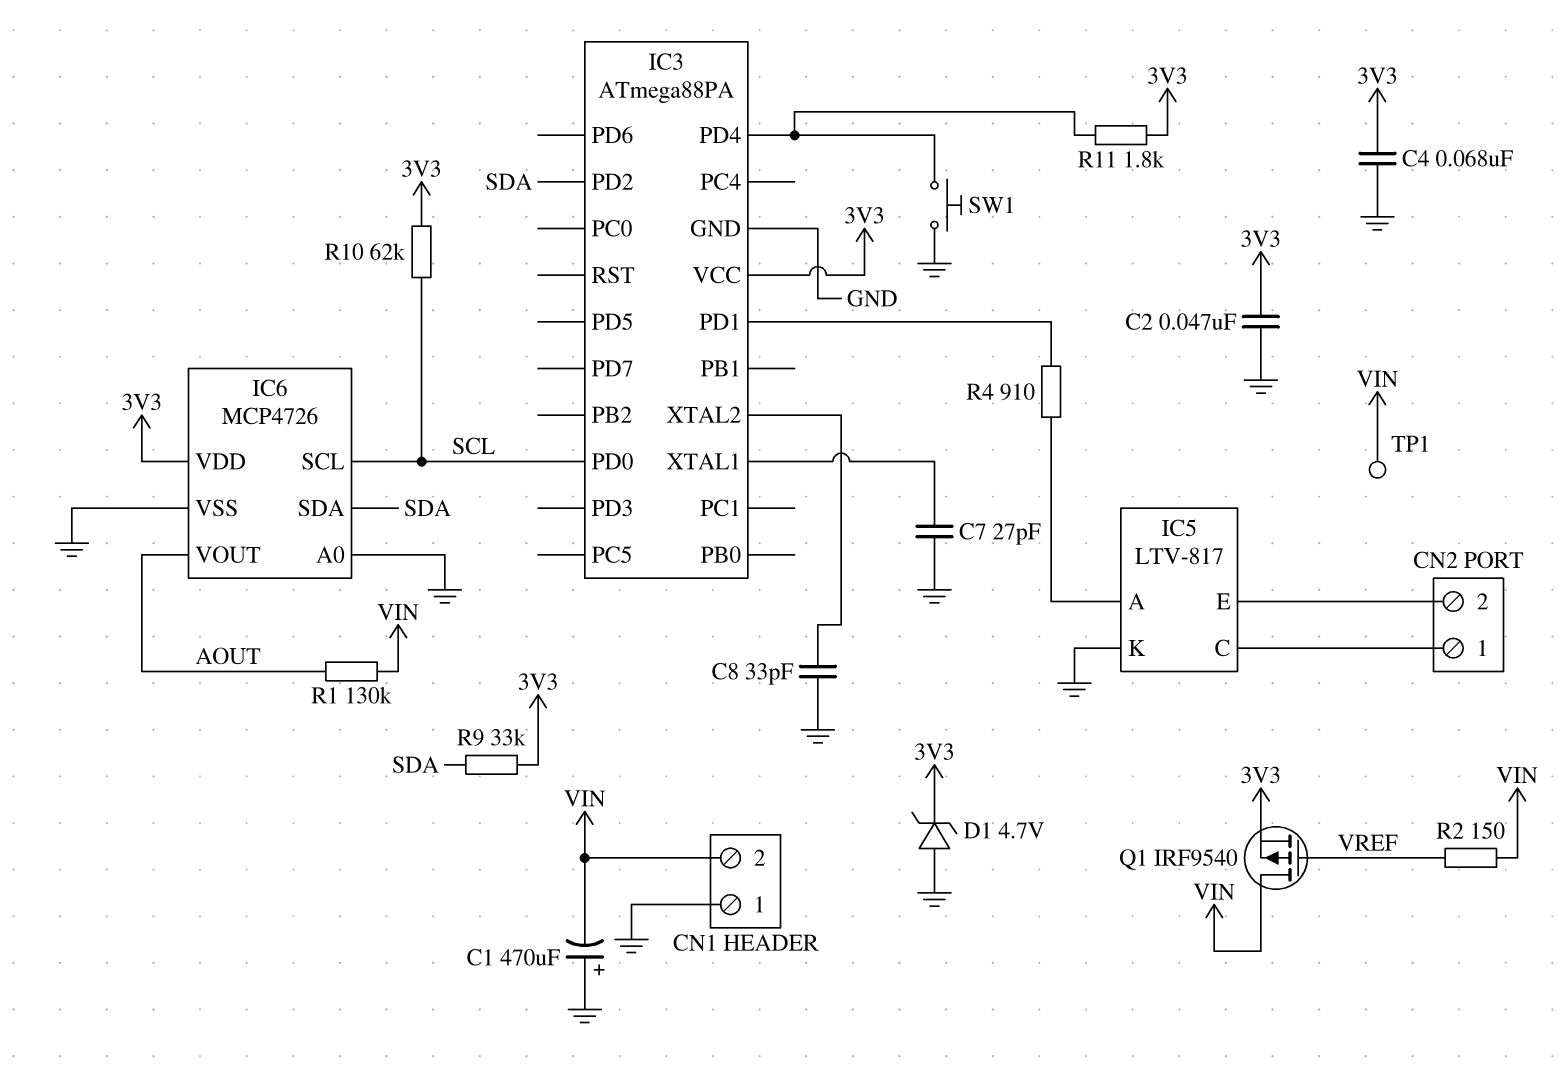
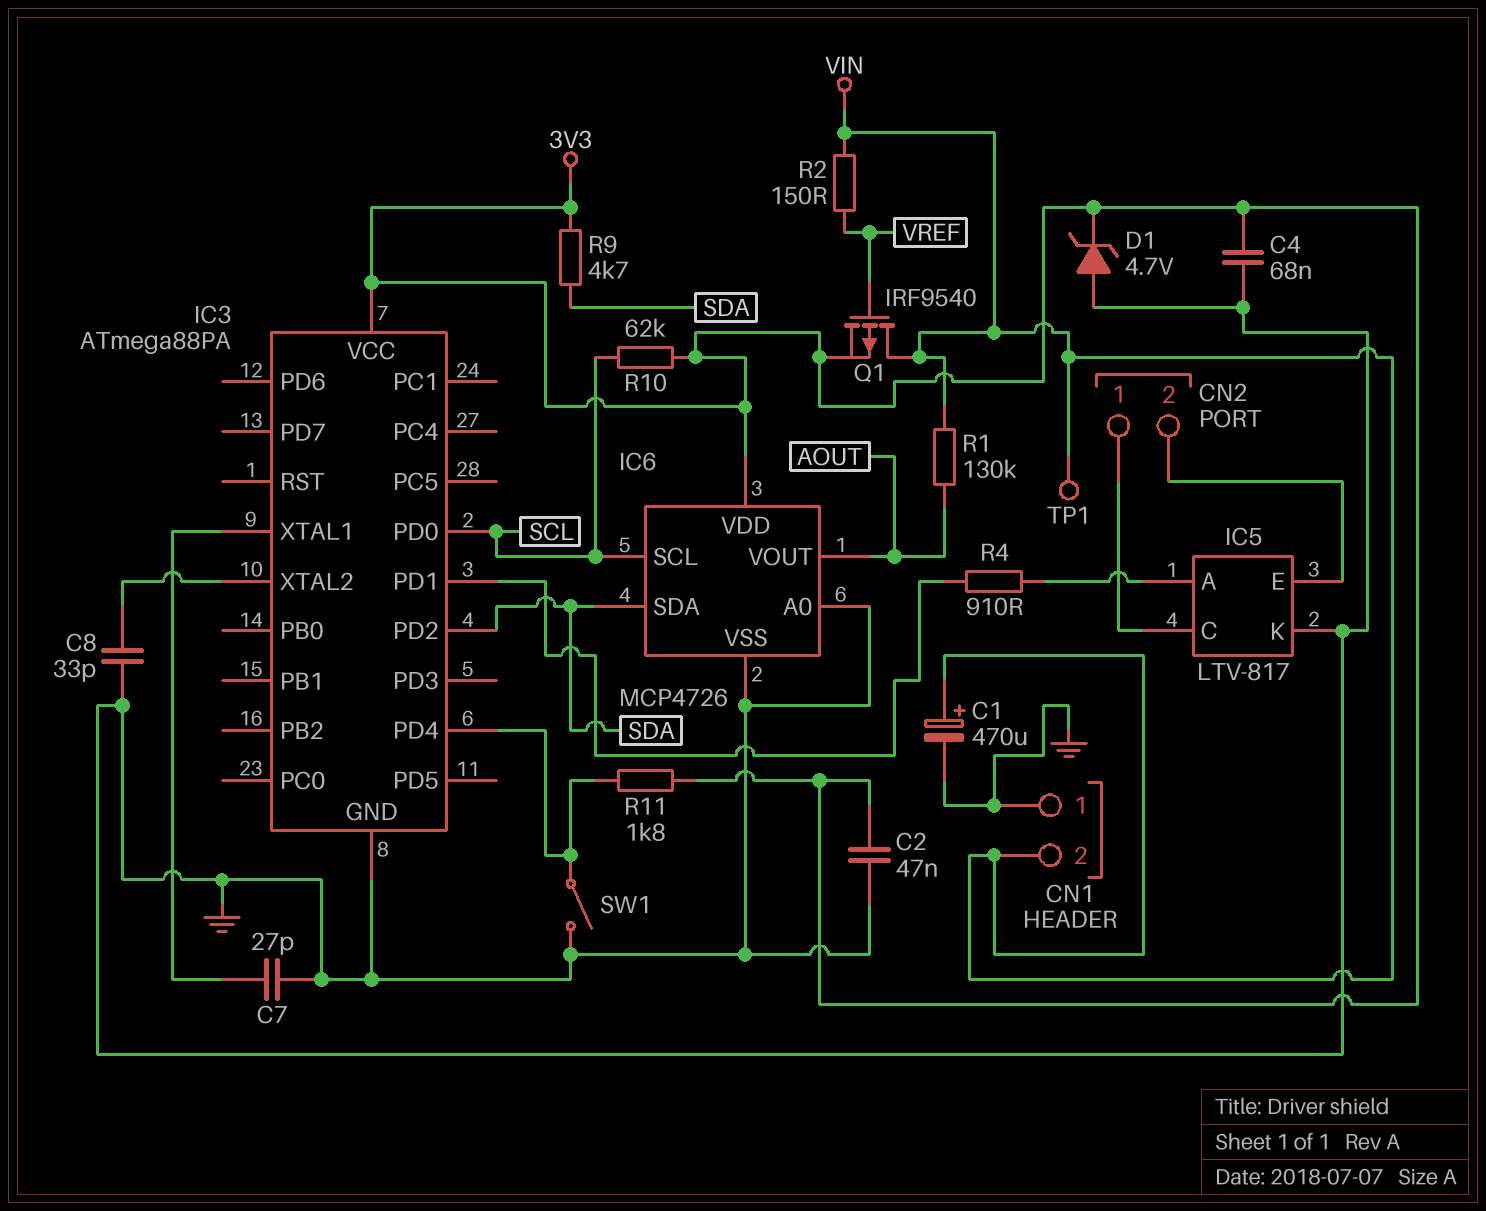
C1: 470uF (plus GND, minus VIN) -> 470uF (plus VIN, minus GND)
R9: 33k (3V3, SDA) -> 4.7k (3V3, SDA)
SW1: button (GND, IC3/PD4) -> switch (GND, IC3/PD4)

